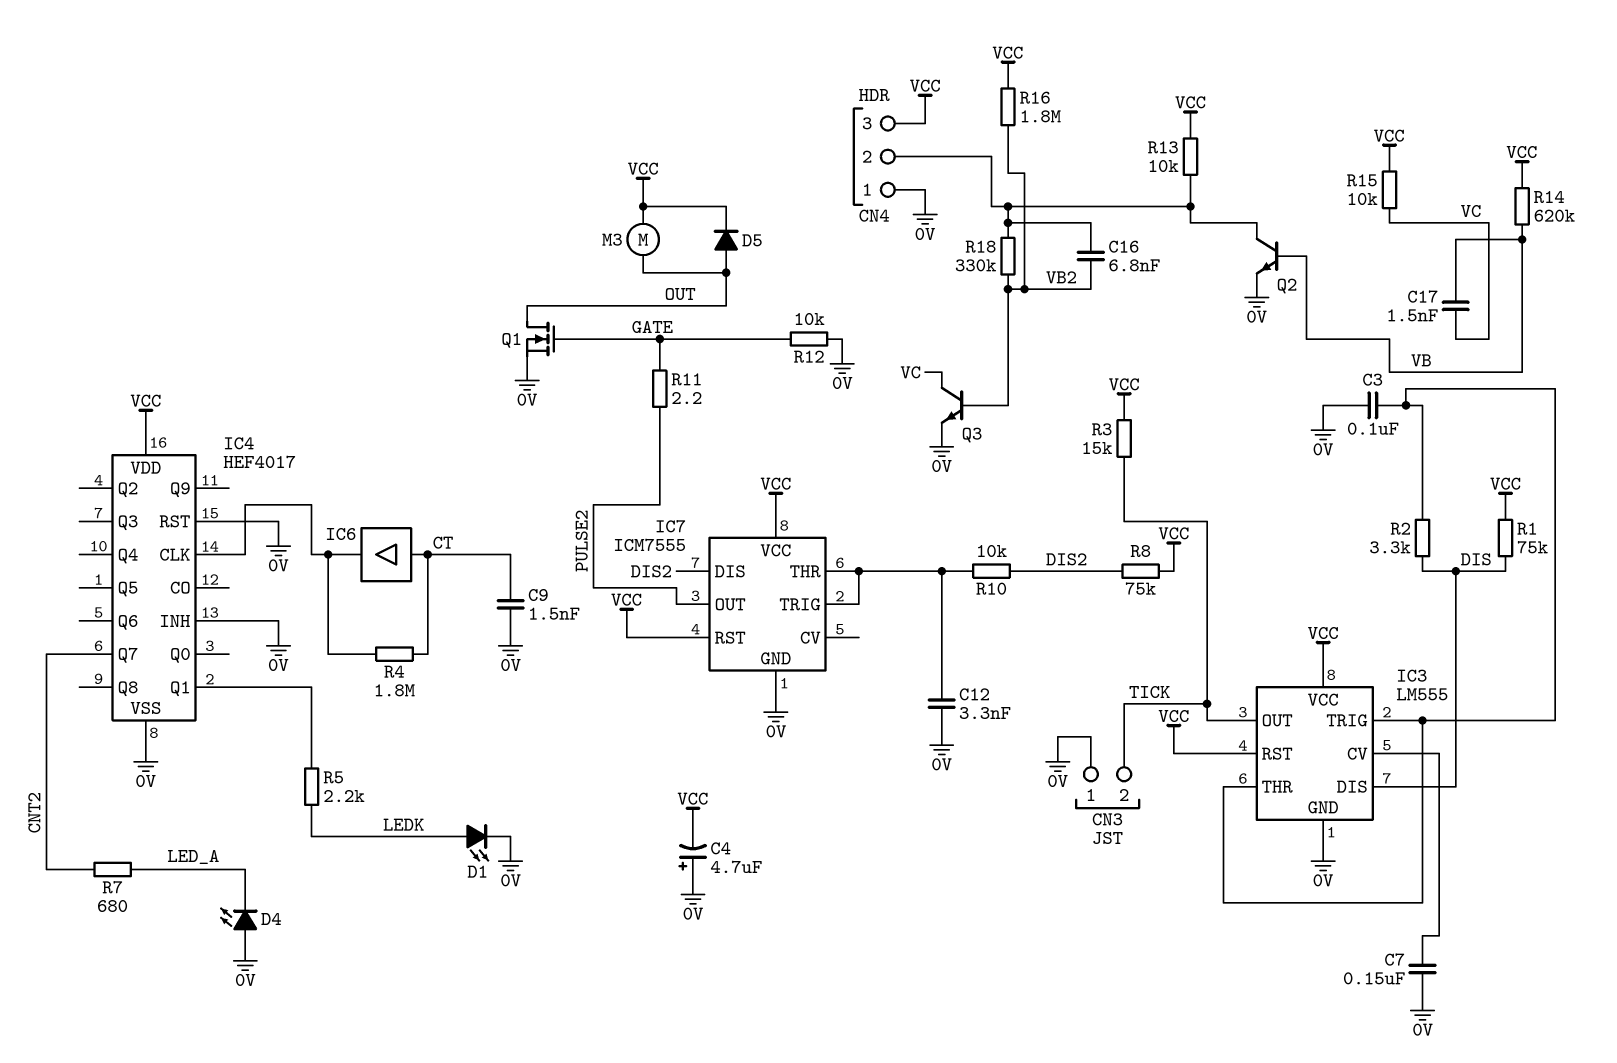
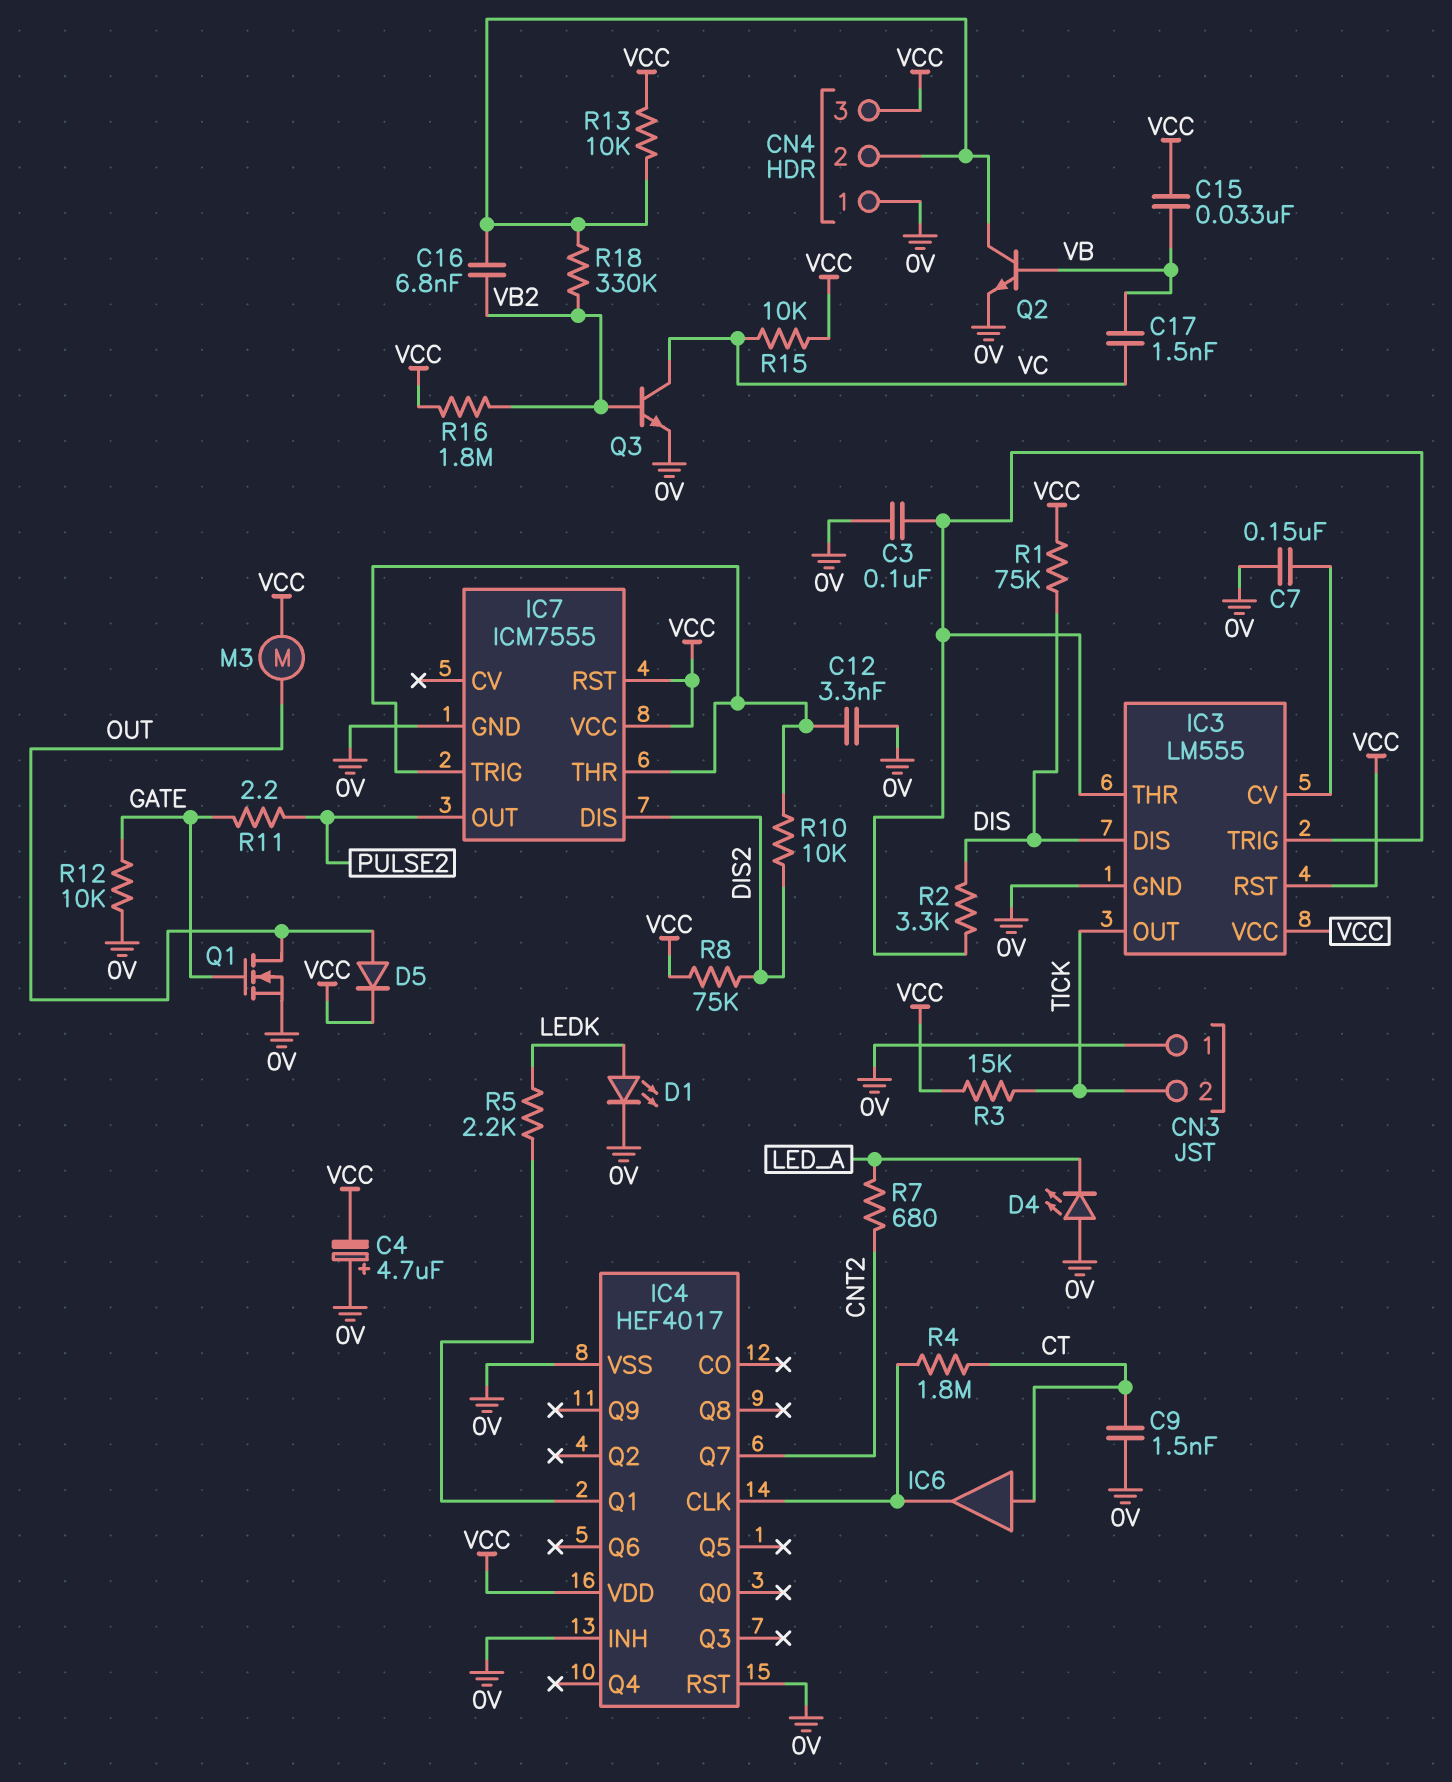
C15: none -> 33nF (VB, VCC)
R14: 620k (VB, VCC) -> none

